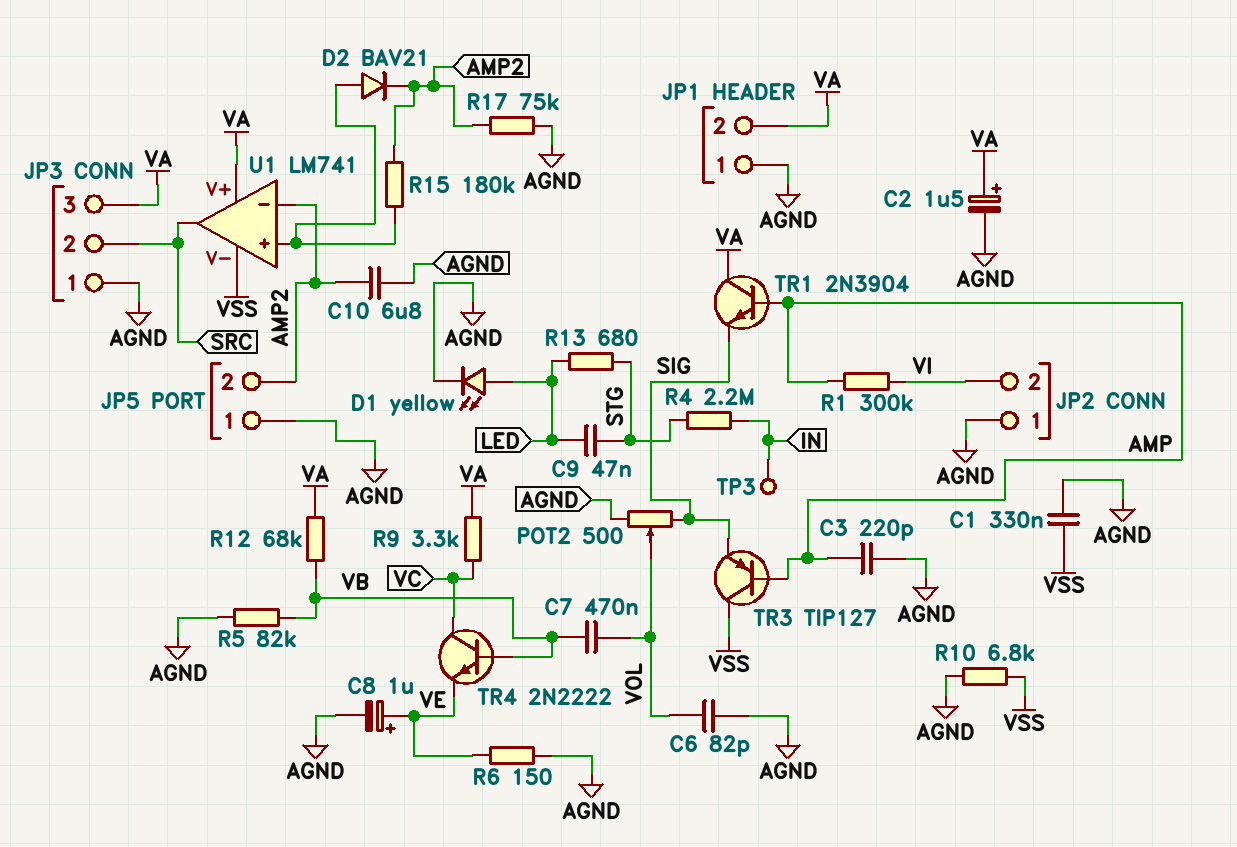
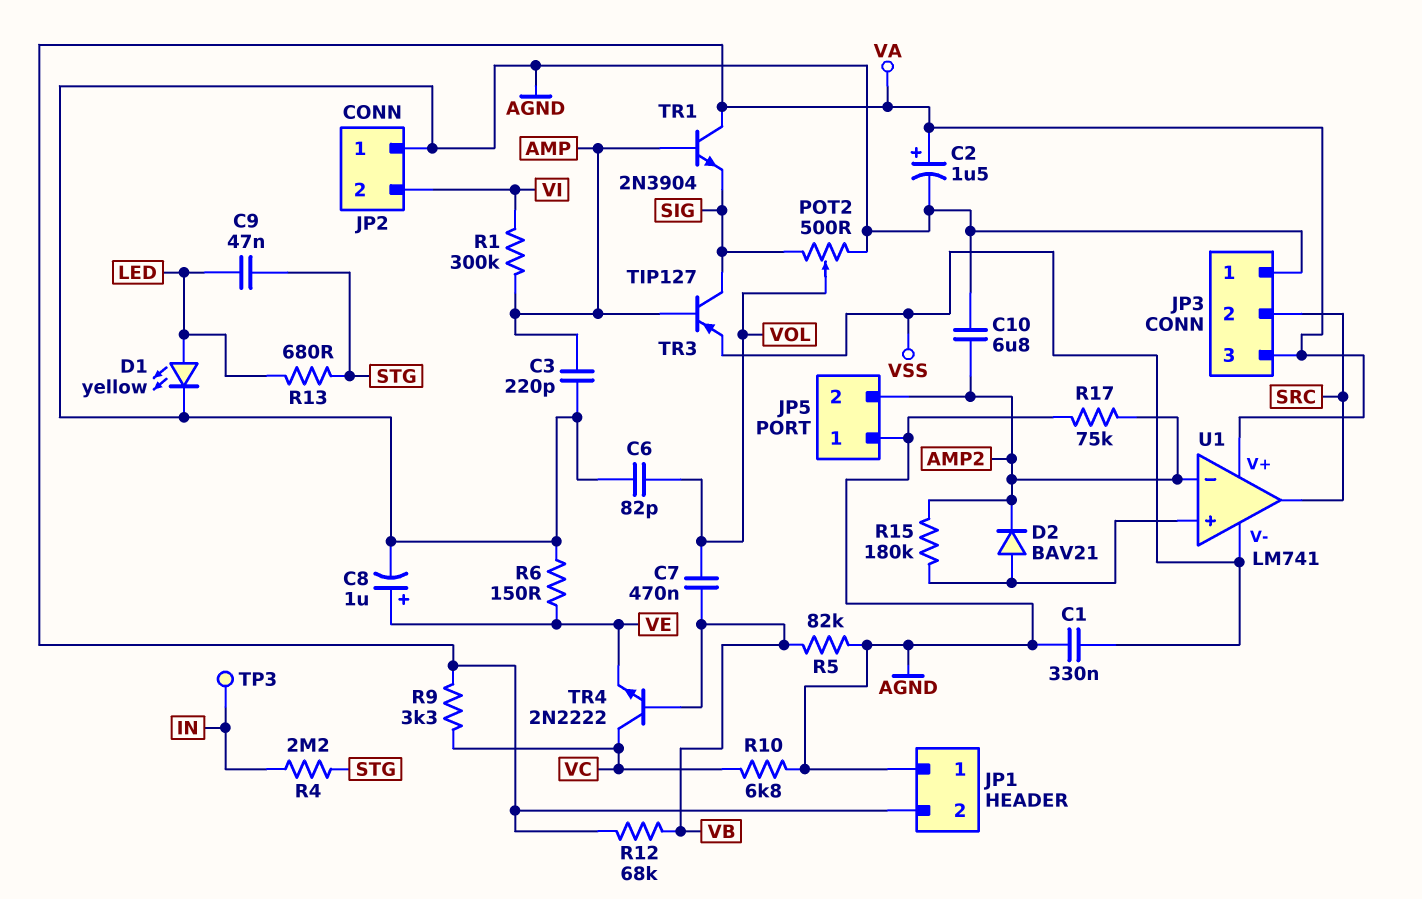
R10: 6.8k (AGND, VSS) -> 6.8k (AGND, VC)
TR3: PNP TIP127 (B AMP, C VSS, E SIG) -> PNP TIP127 (B AMP, C SIG, E VSS)

